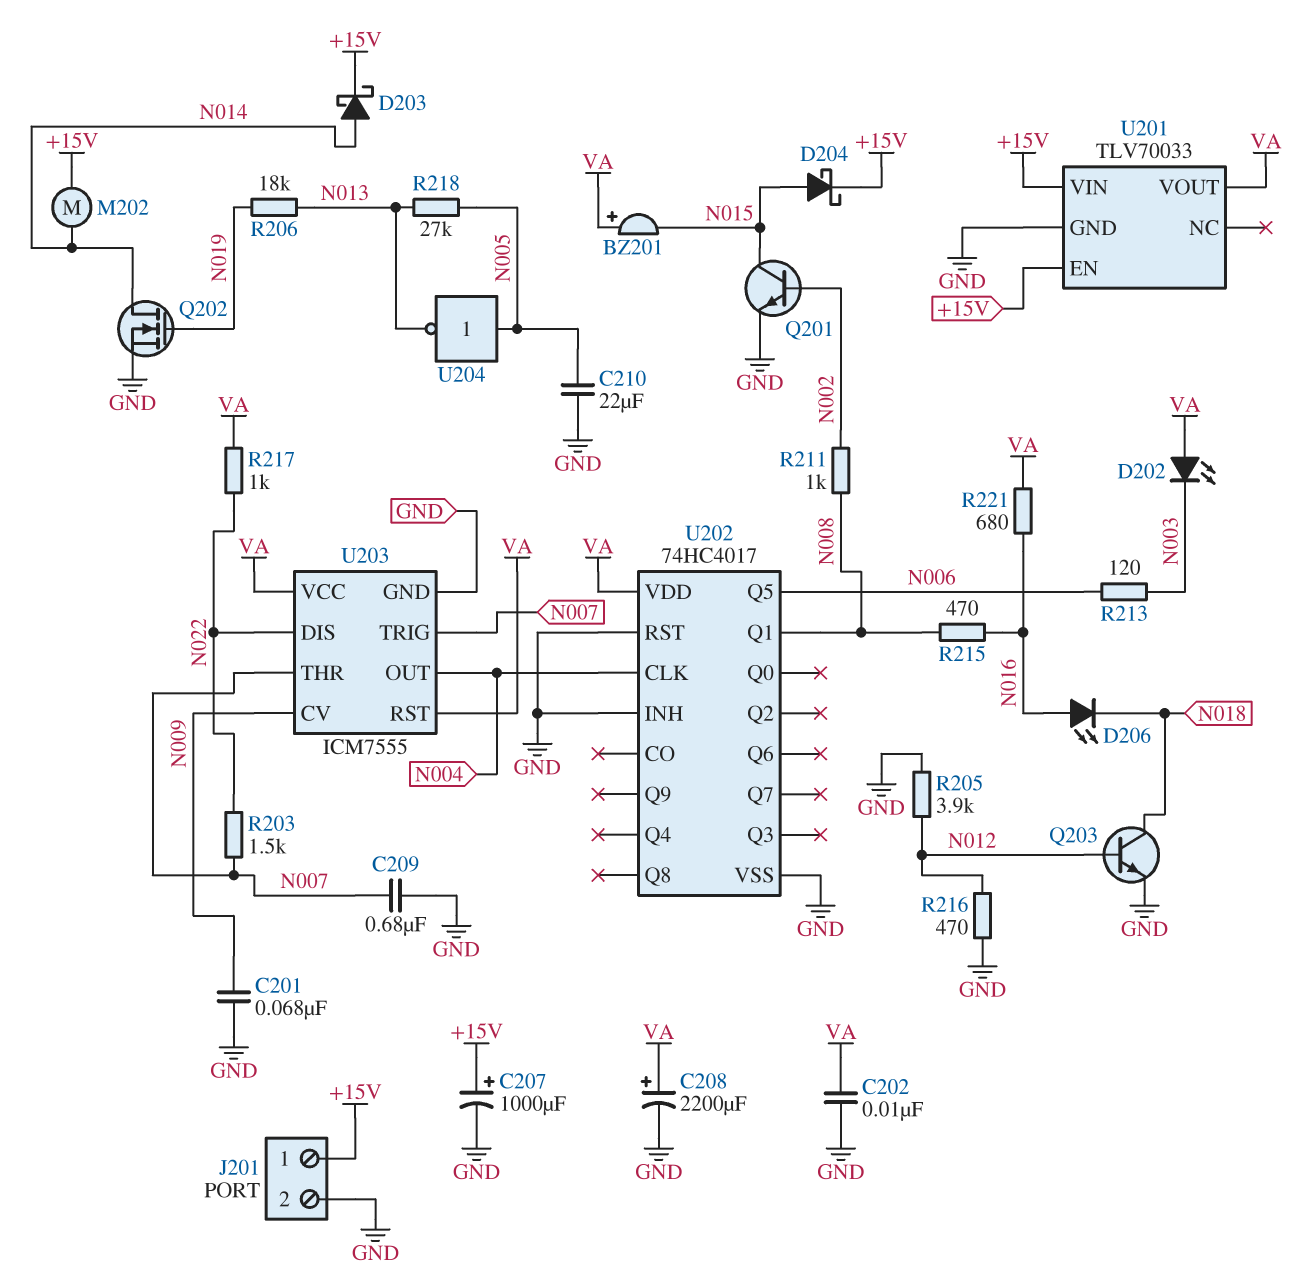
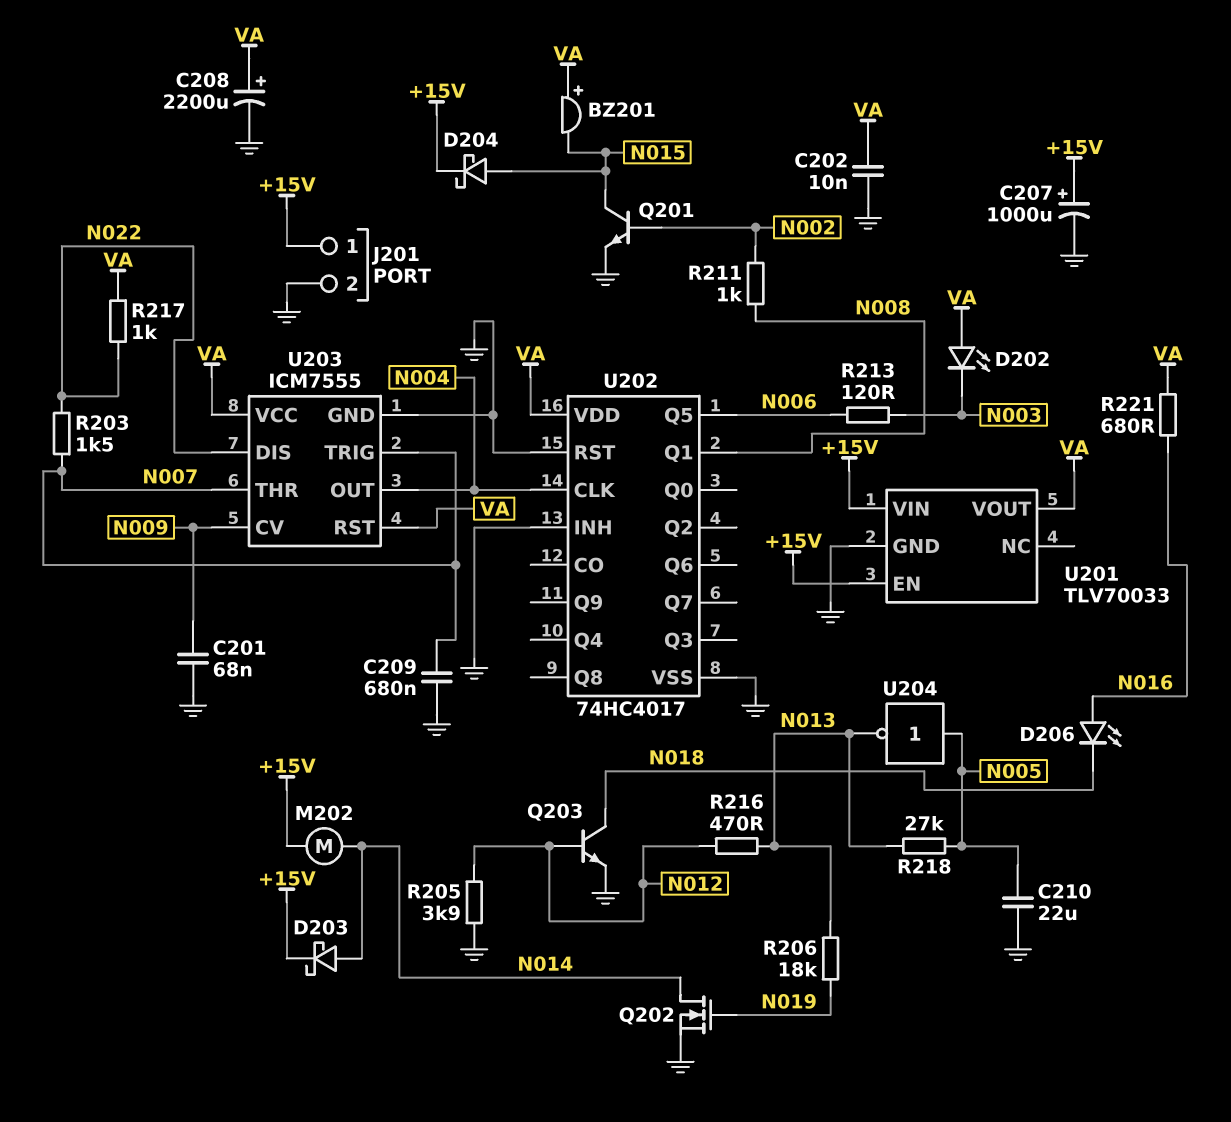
R215: 470 (N008, N016) -> none
R216: 470 (GND, N012) -> 470 (N012, N013)

